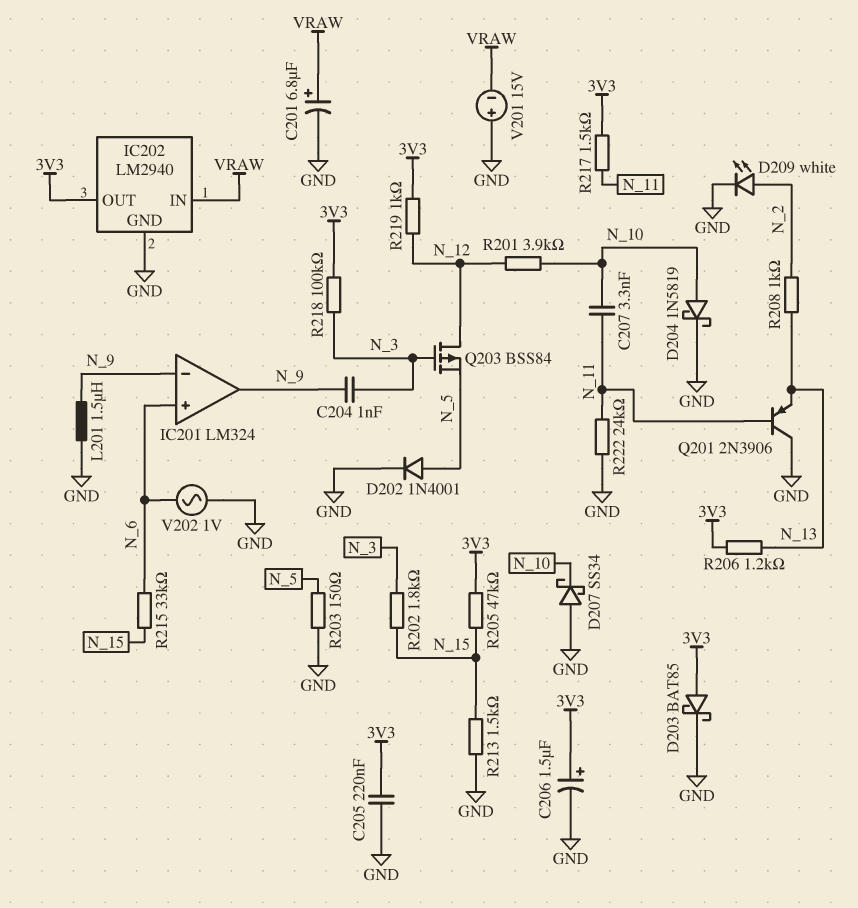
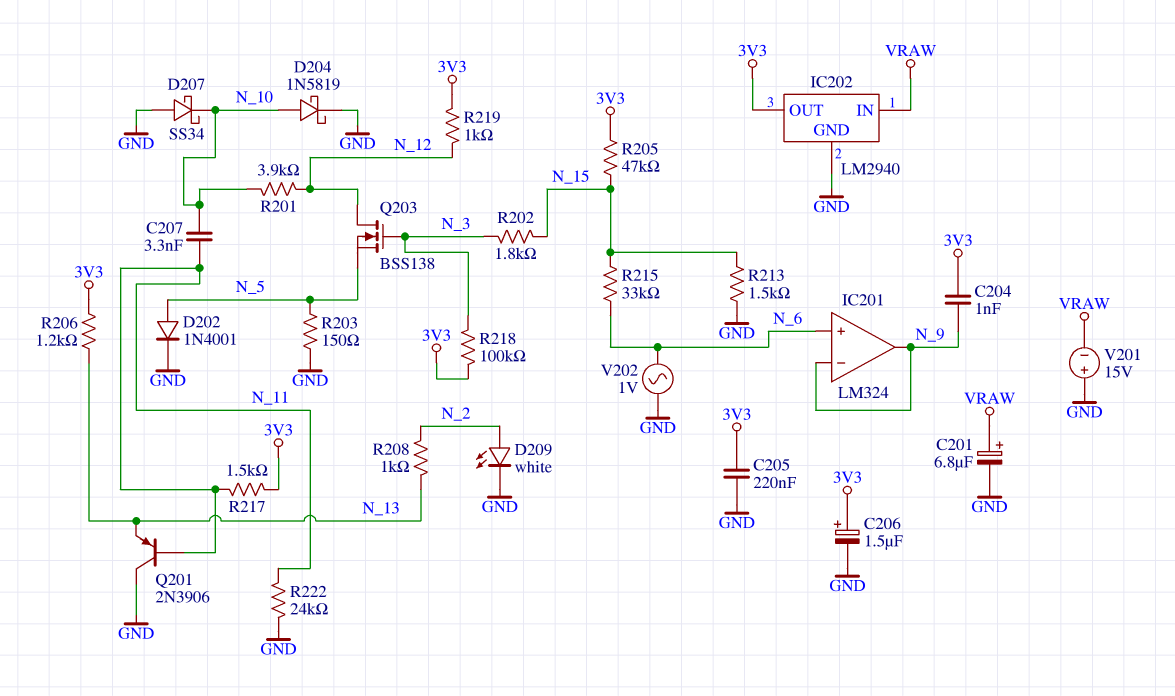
C204: 1nF (N_3, N_9) -> 1nF (3V3, N_9)
D203: schottky BAT85 (A 3V3, K GND) -> none
L201: 1.5uH (GND, N_9) -> none
Q203: PMOS BSS84 (G N_3, D N_12, S N_5) -> NMOS BSS138 (G N_3, D N_12, S N_5)

